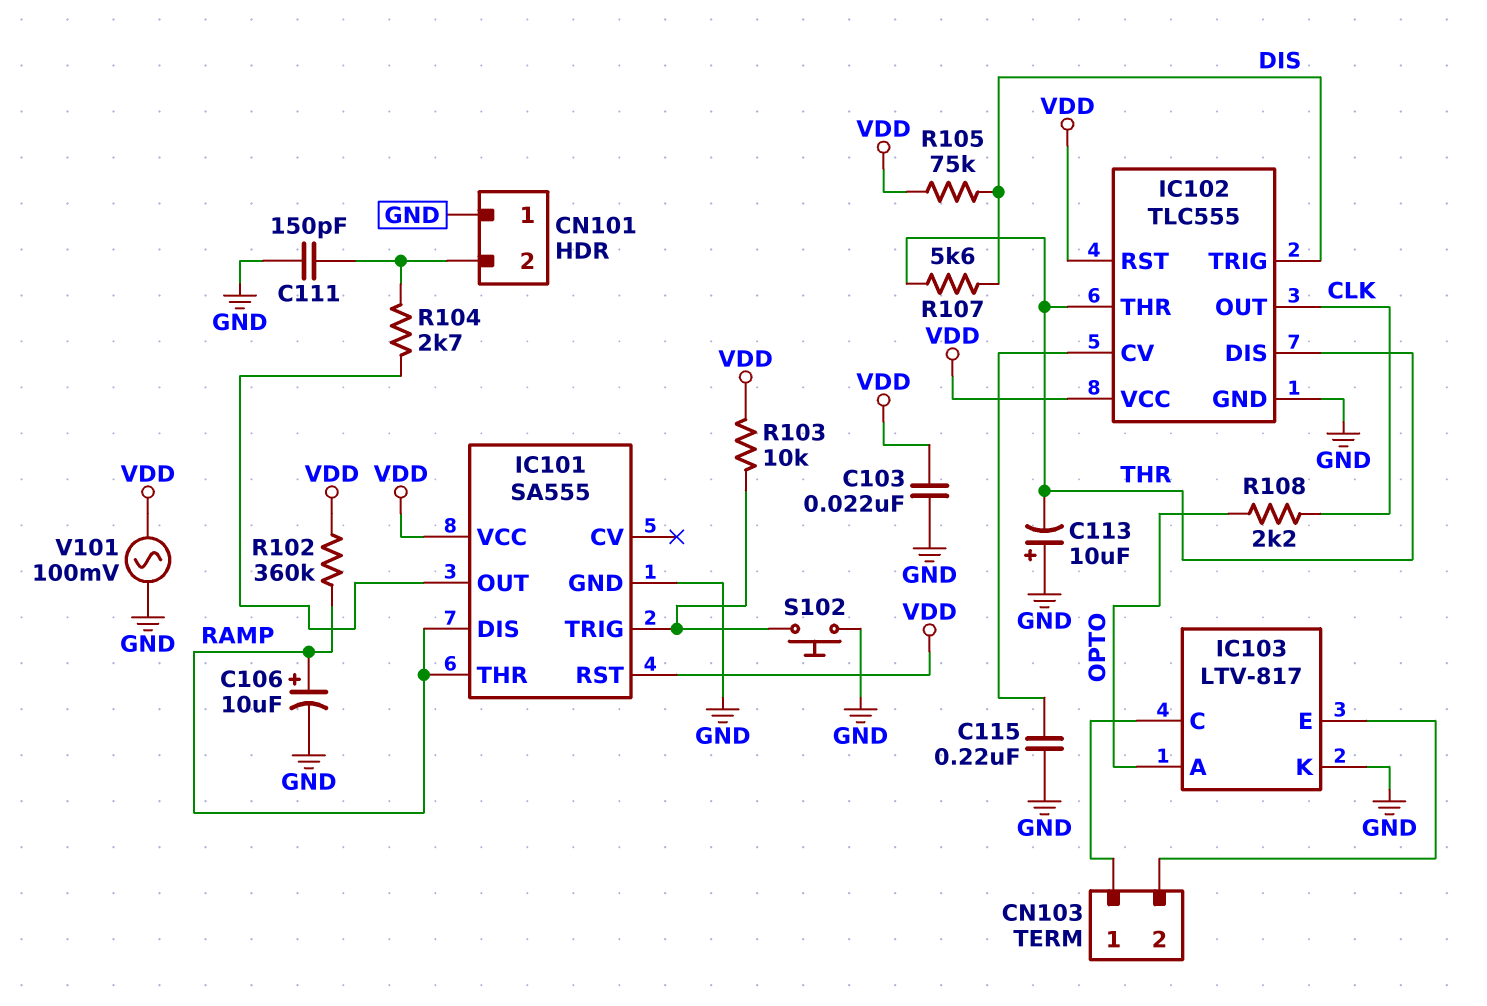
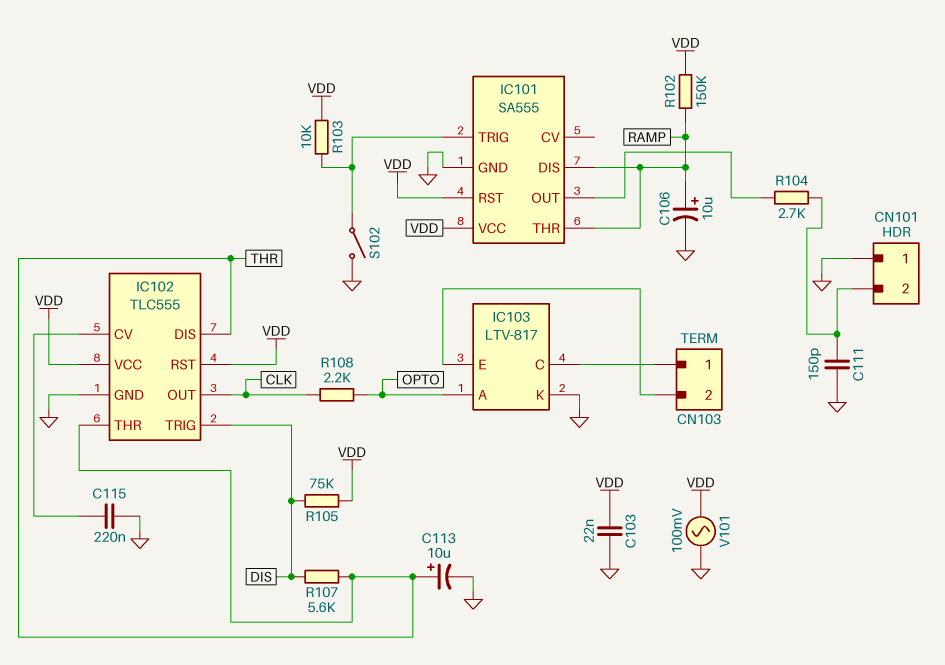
C113: 10uF (plus GND, minus THR) -> 10uF (plus THR, minus GND)
R102: 360k (RAMP, VDD) -> 150k (RAMP, VDD)
S102: button (GND, IC101/TRIG) -> switch (GND, IC101/TRIG)

